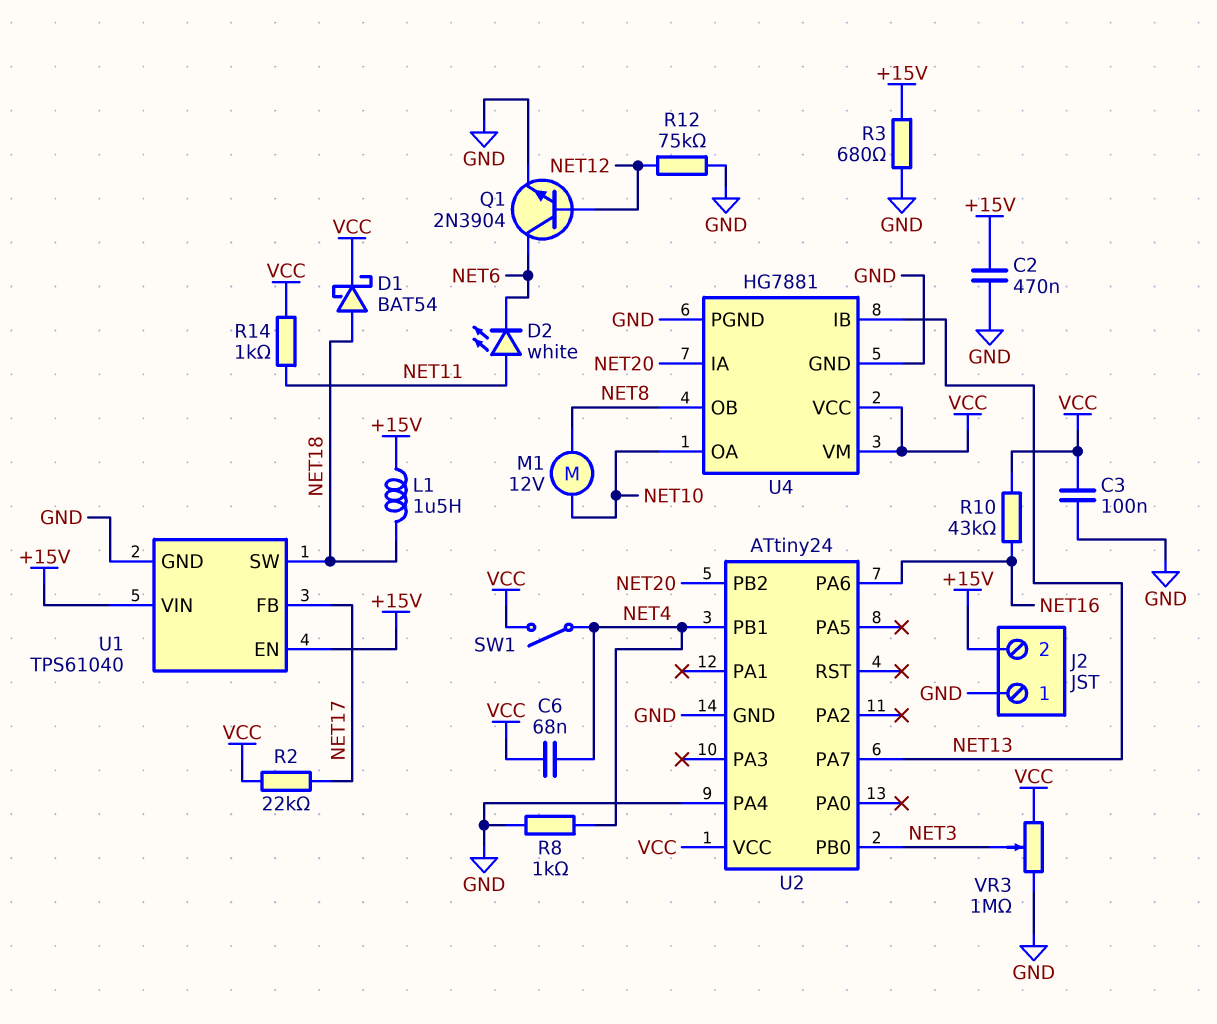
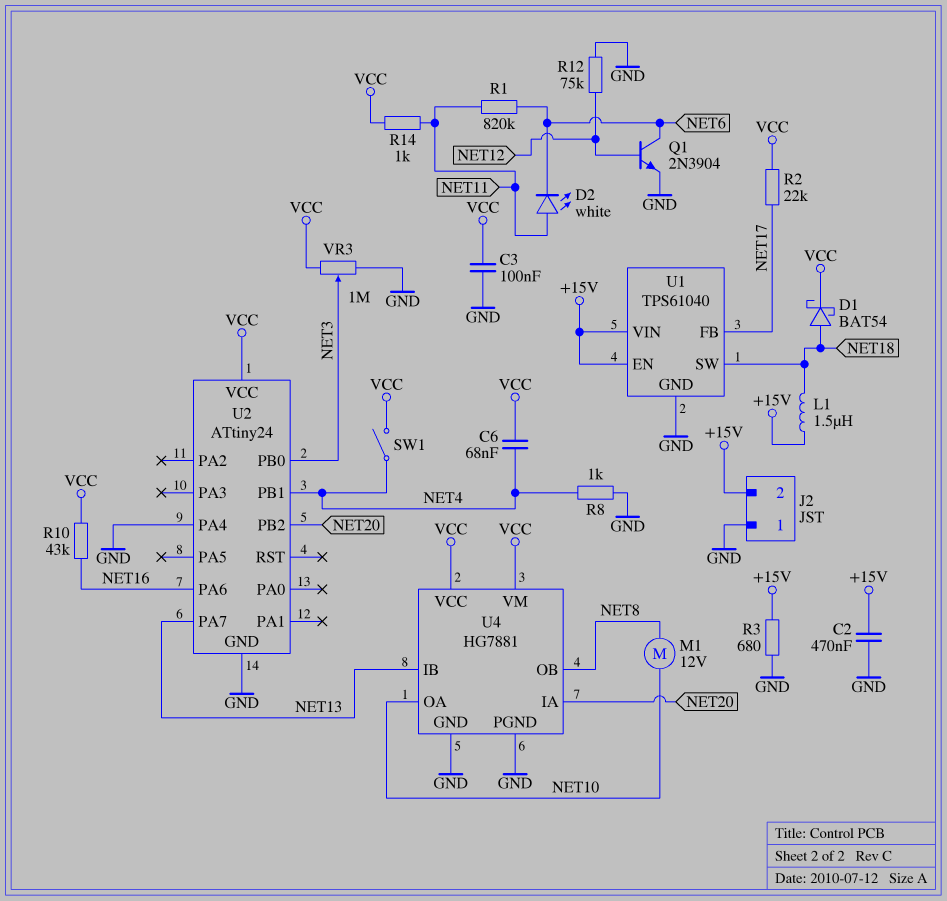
R1: none -> 820k (NET6, NET11)

